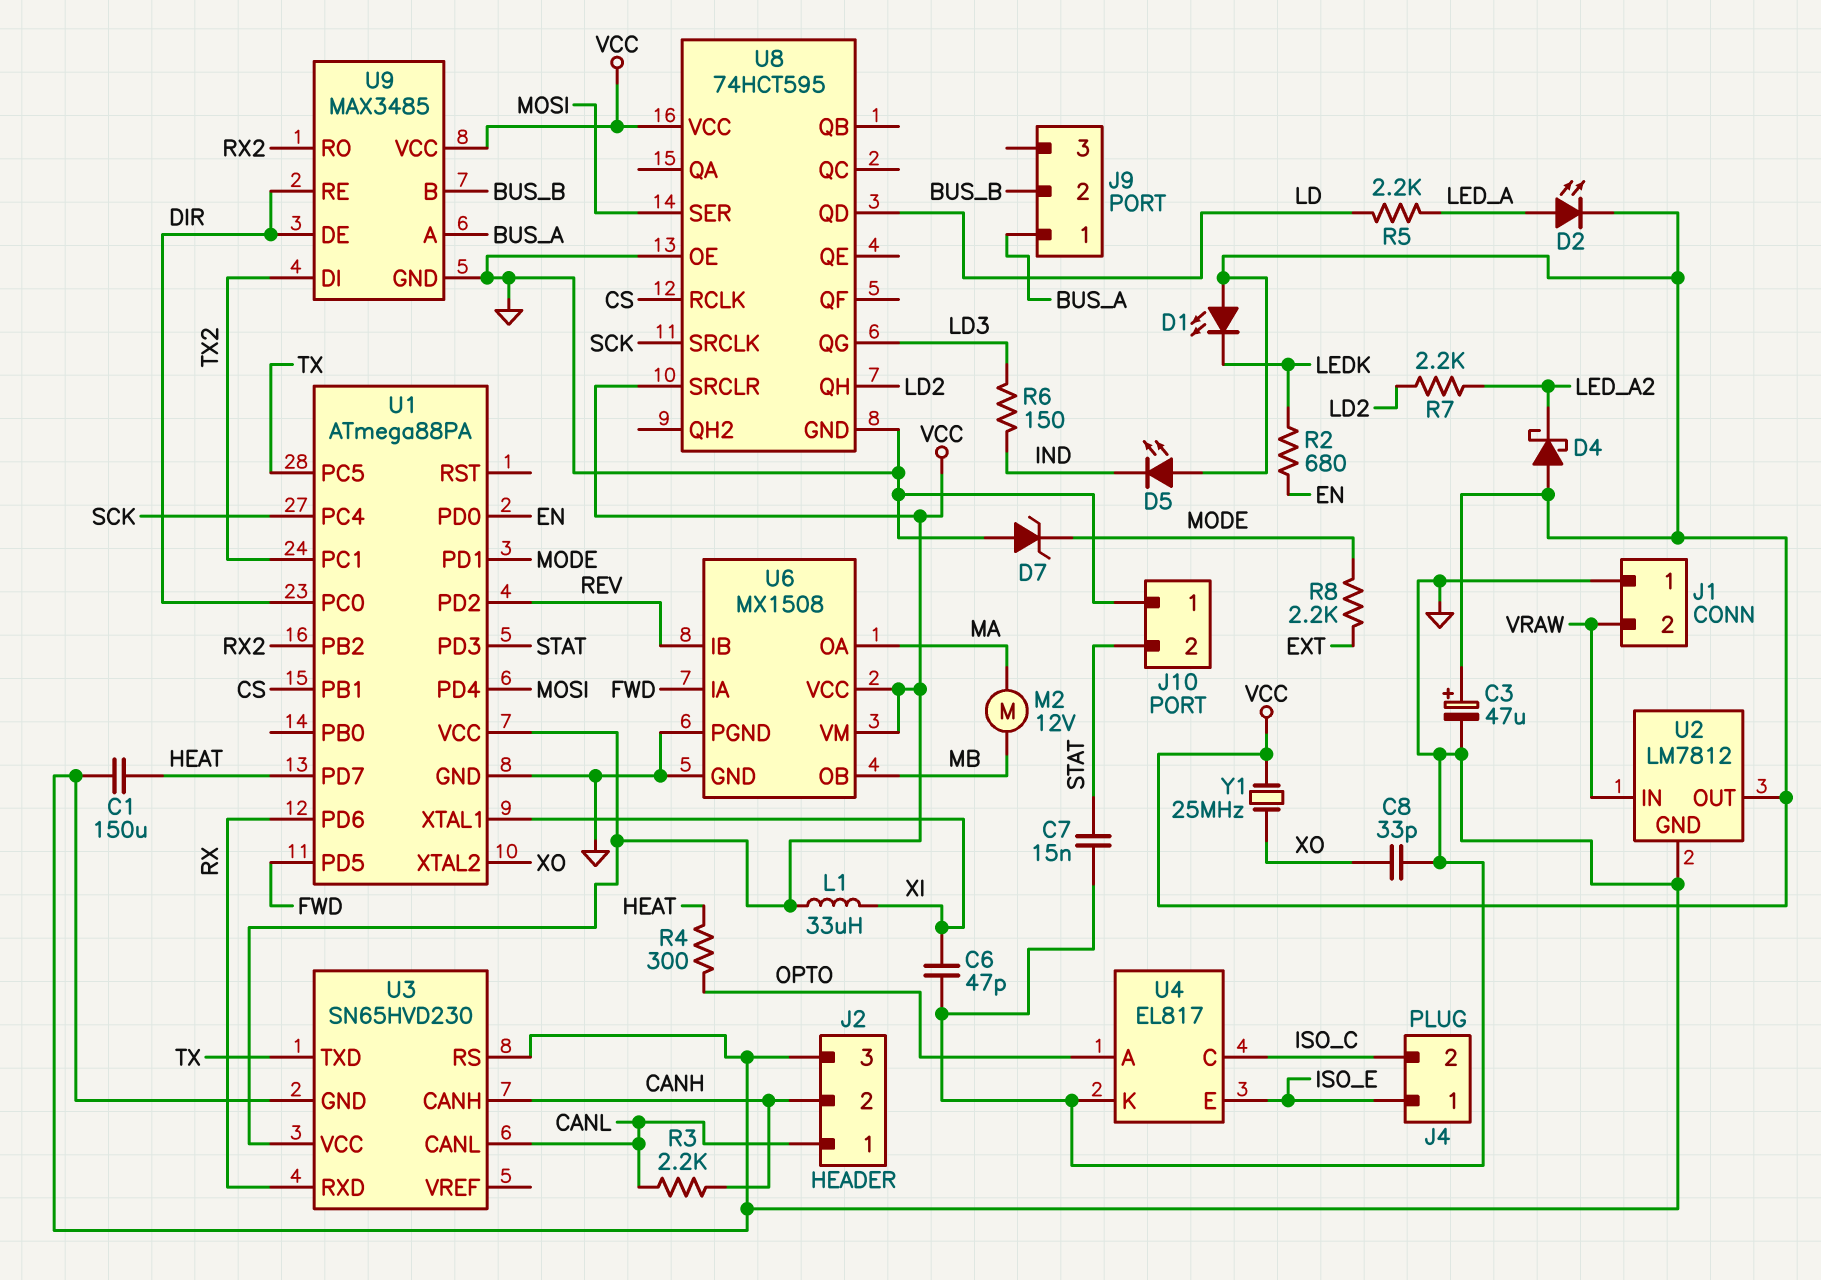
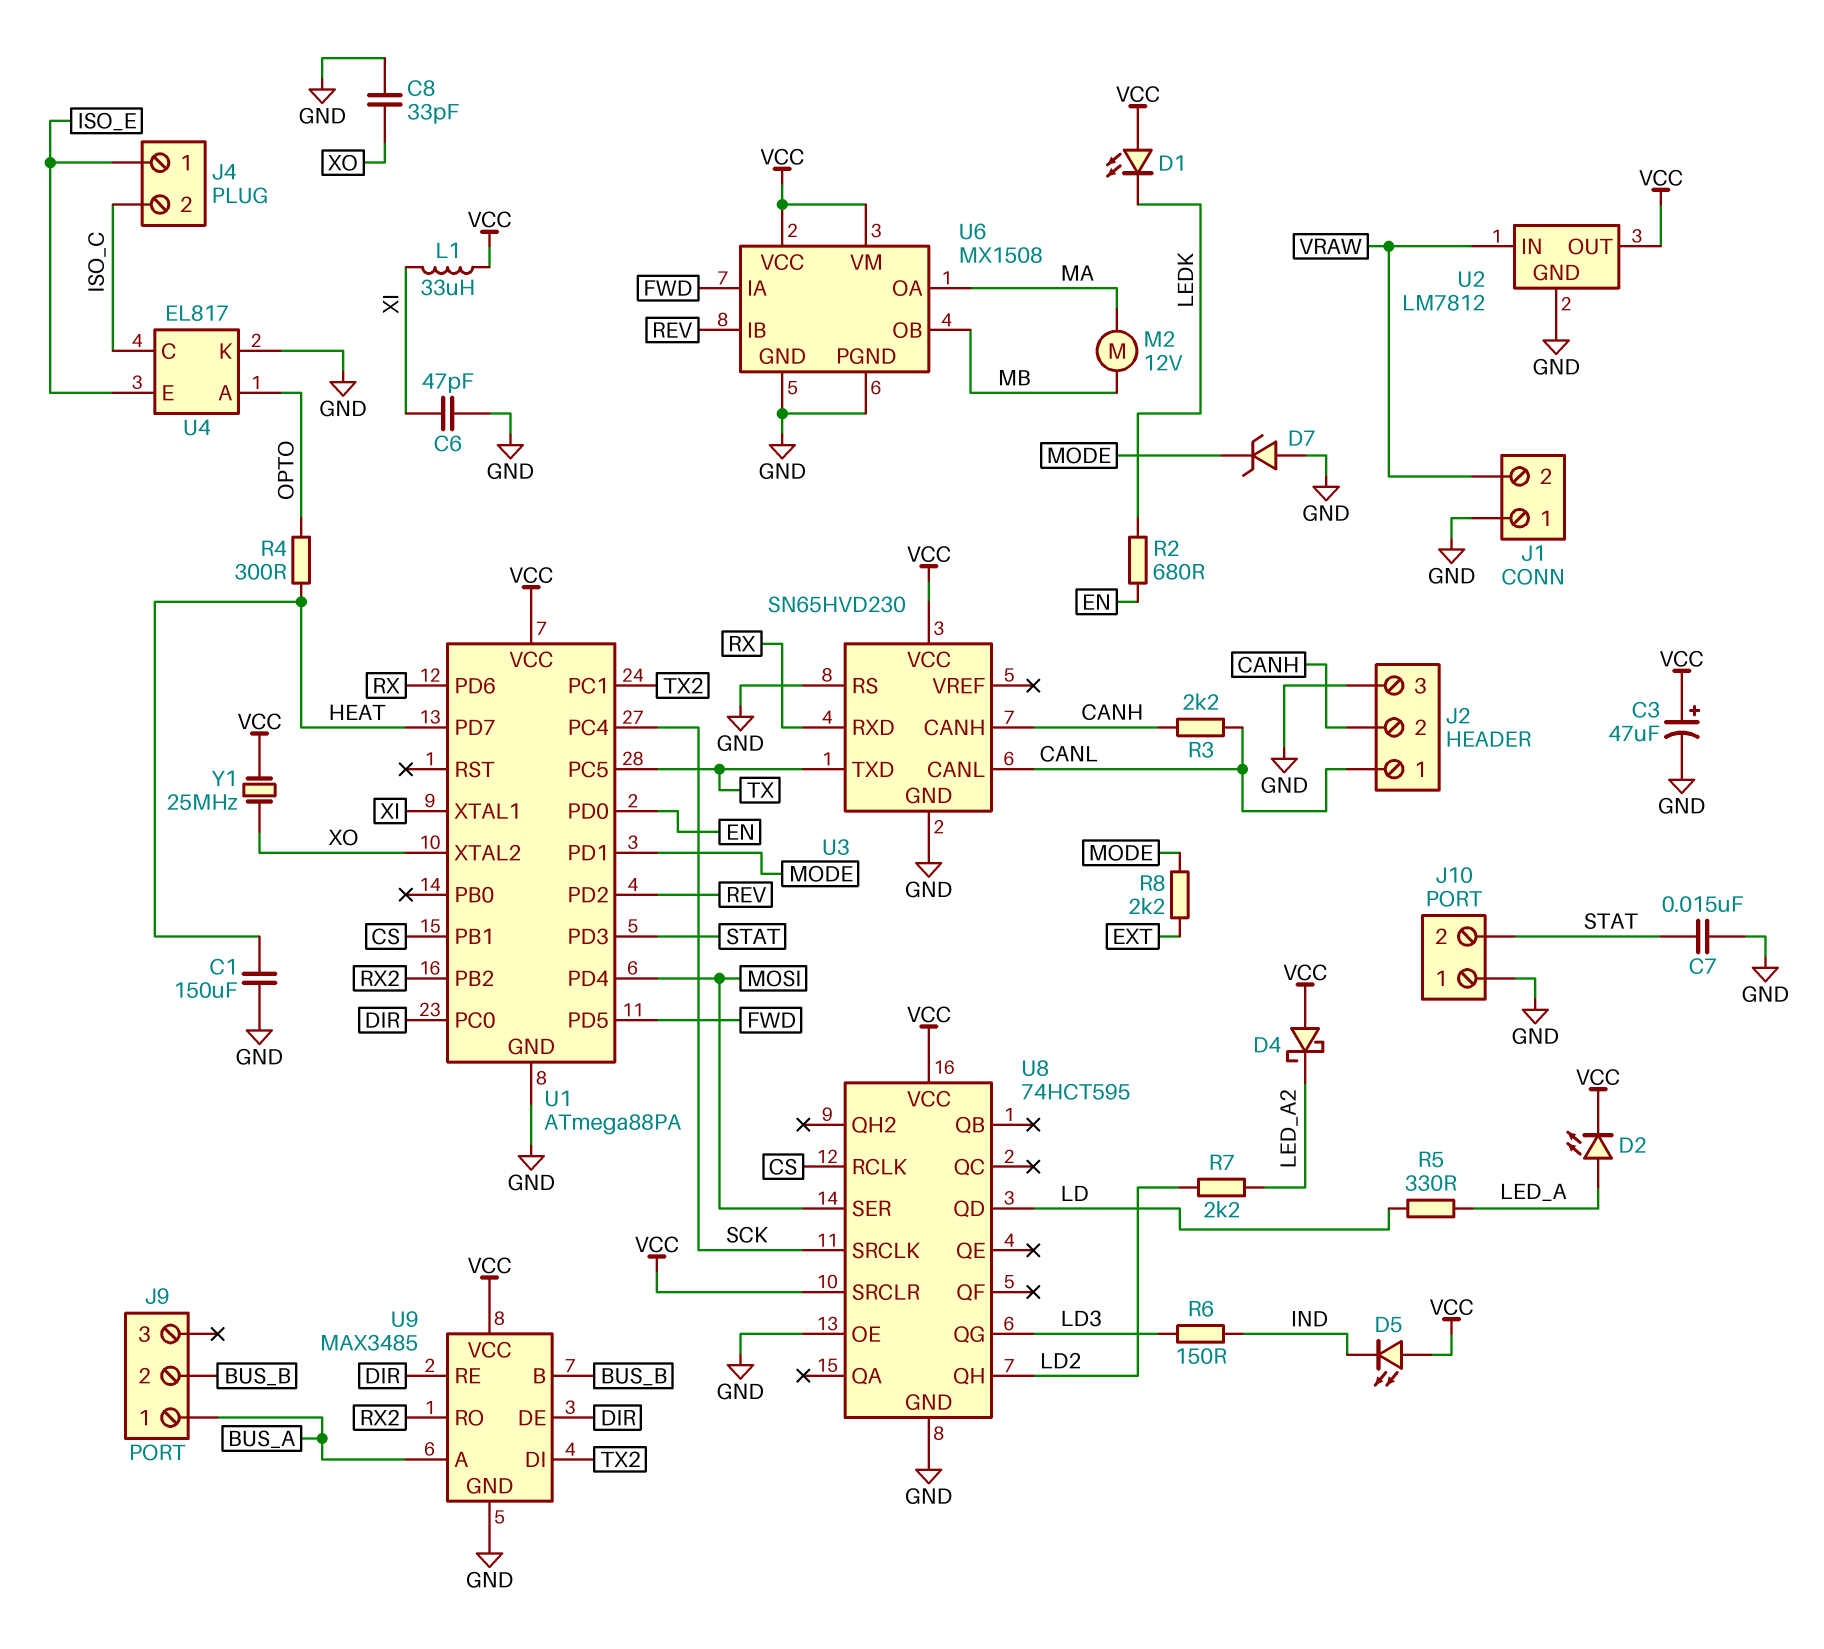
R5: 2.2k (LD, LED_A) -> 330 (LD, LED_A)

